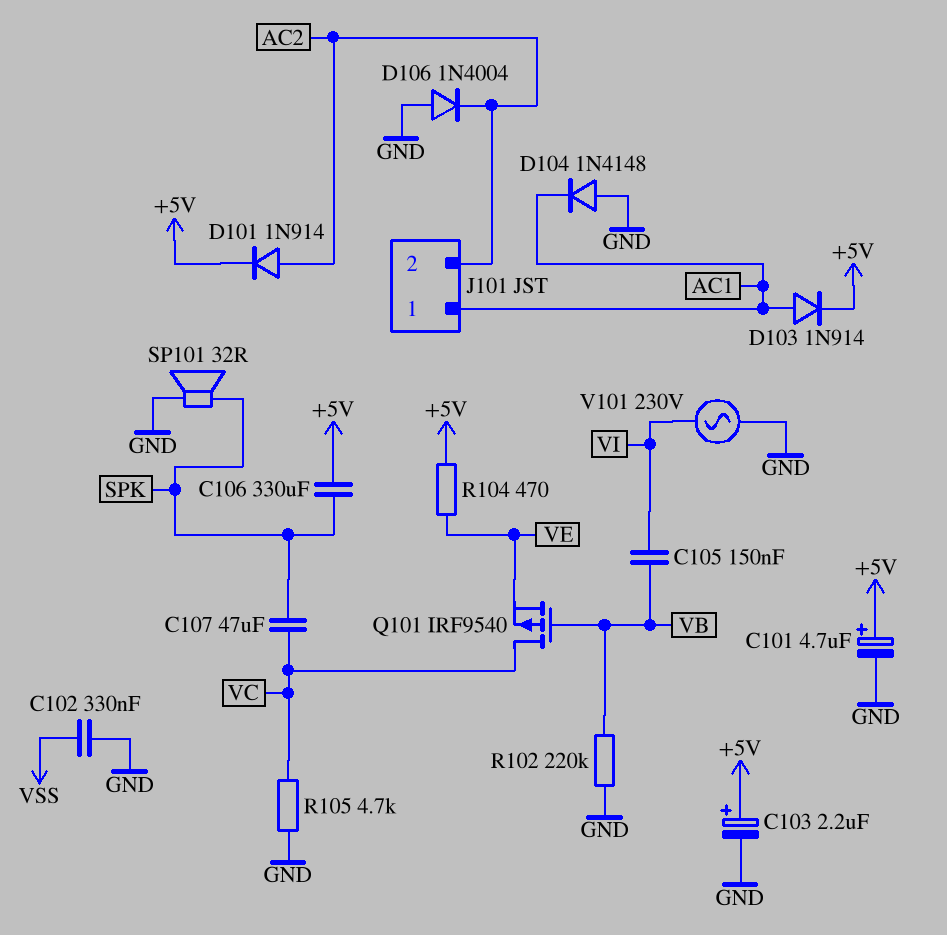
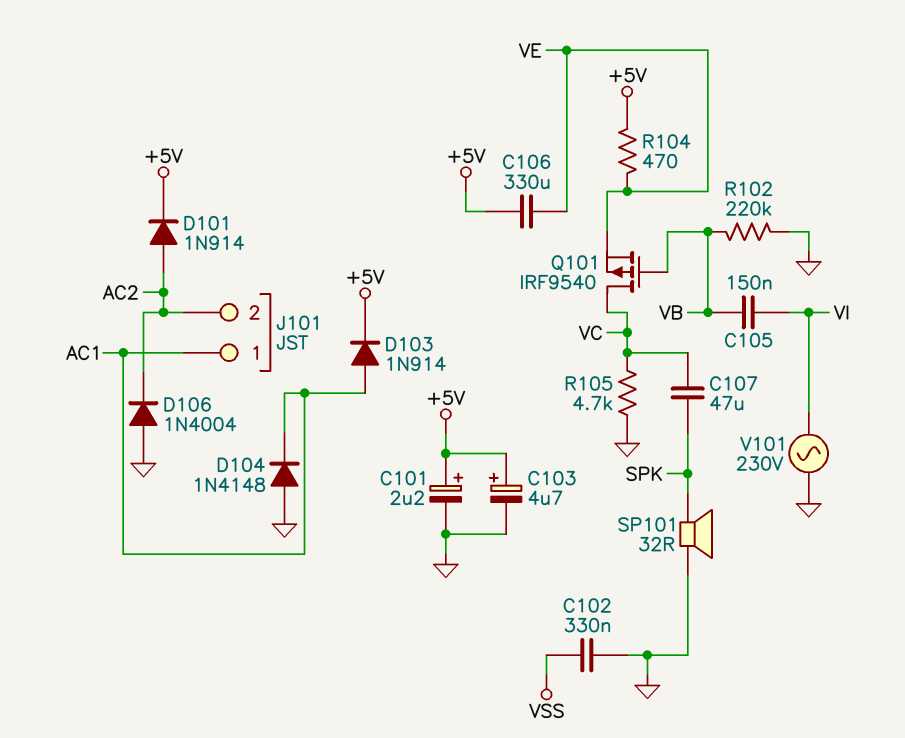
C101: 4.7uF (plus +5V, minus GND) -> 2.2uF (plus +5V, minus GND)
C103: 2.2uF (plus +5V, minus GND) -> 4.7uF (plus +5V, minus GND)
C106: 330uF (+5V, SPK) -> 330uF (+5V, VE)

